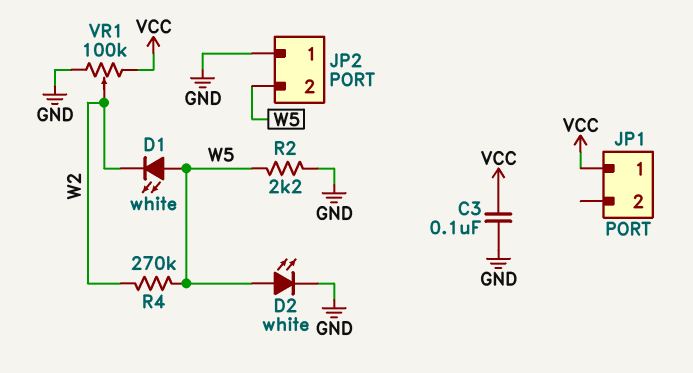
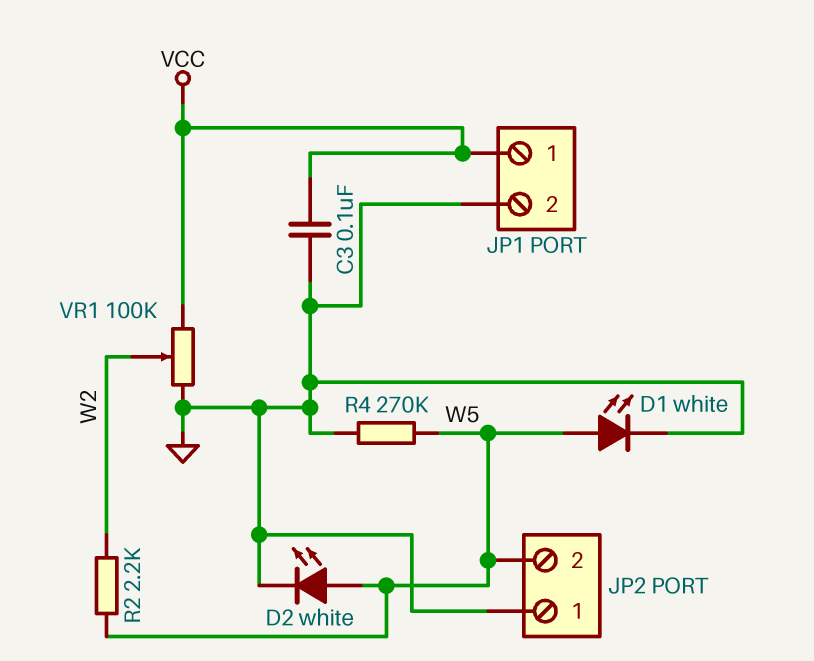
D1: LED white (A W5, K W2) -> LED white (A W5, K GND)
JP1 pin 2: none -> GND
R2: 2.2k (GND, W5) -> 2.2k (W2, W5)
R4: 270k (W2, W5) -> 270k (GND, W5)

